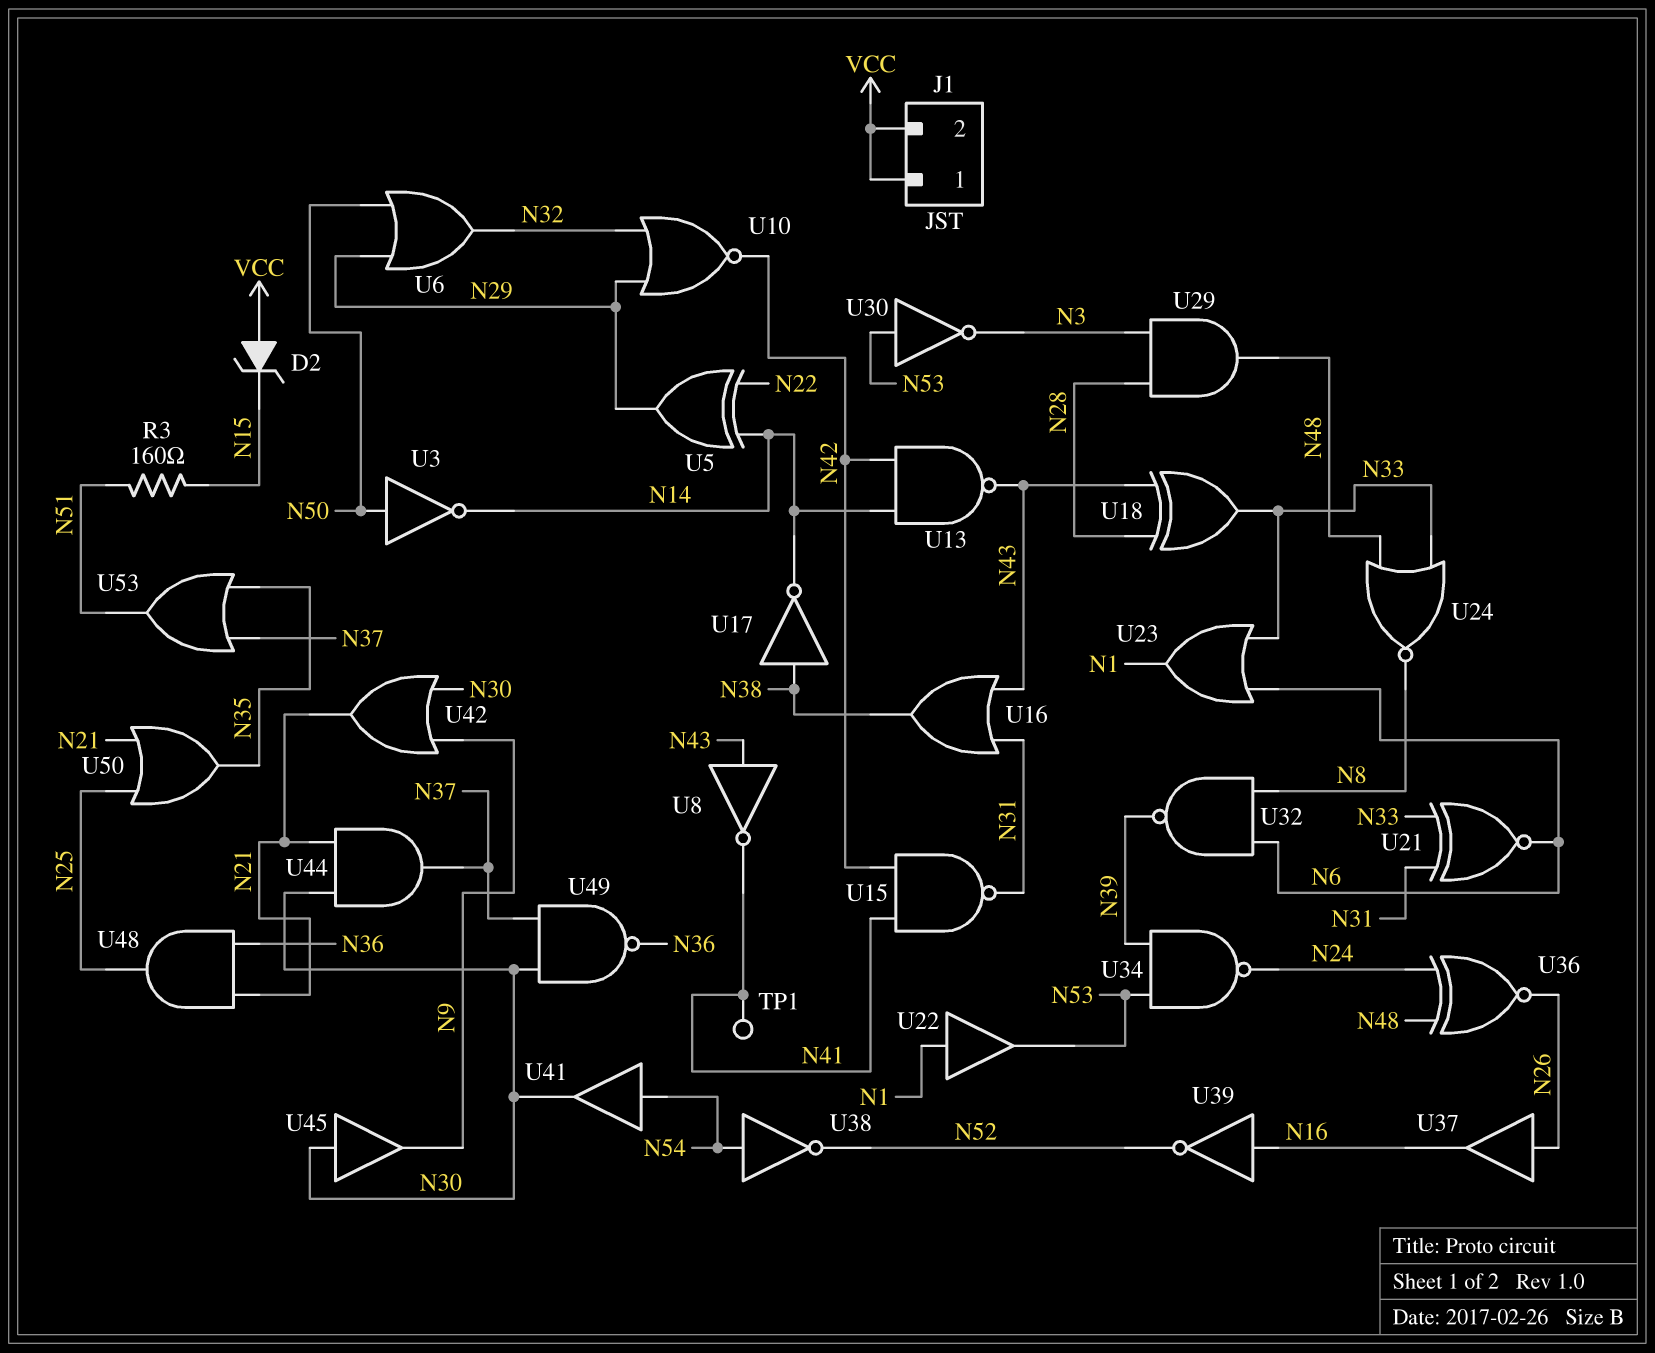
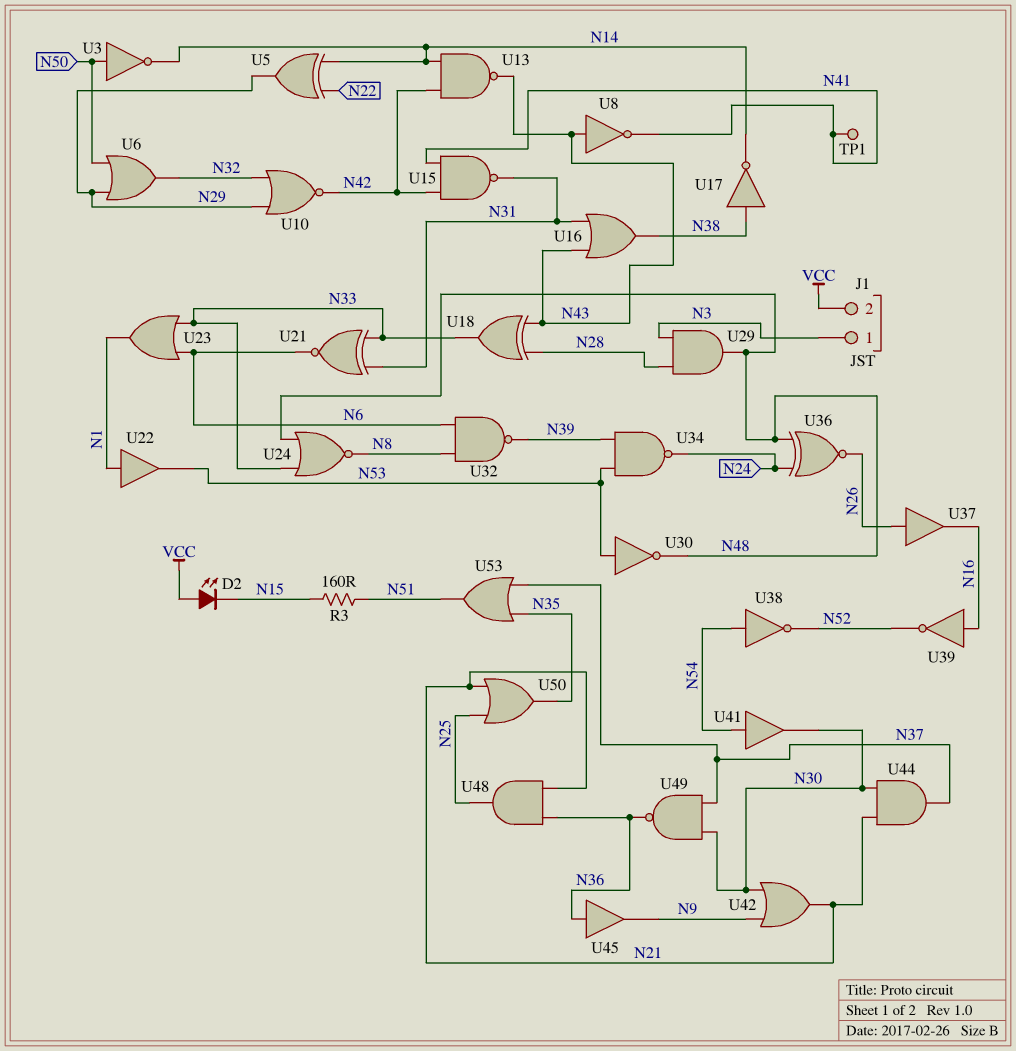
D2: zener (A VCC, K N15) -> LED (A VCC, K N15)
J1 pin 1: VCC -> N3
U30: NOT (in N53, out N3) -> NOT (in N53, out N48)
U45: buffer (in N30, out N9) -> buffer (in N36, out N9)

